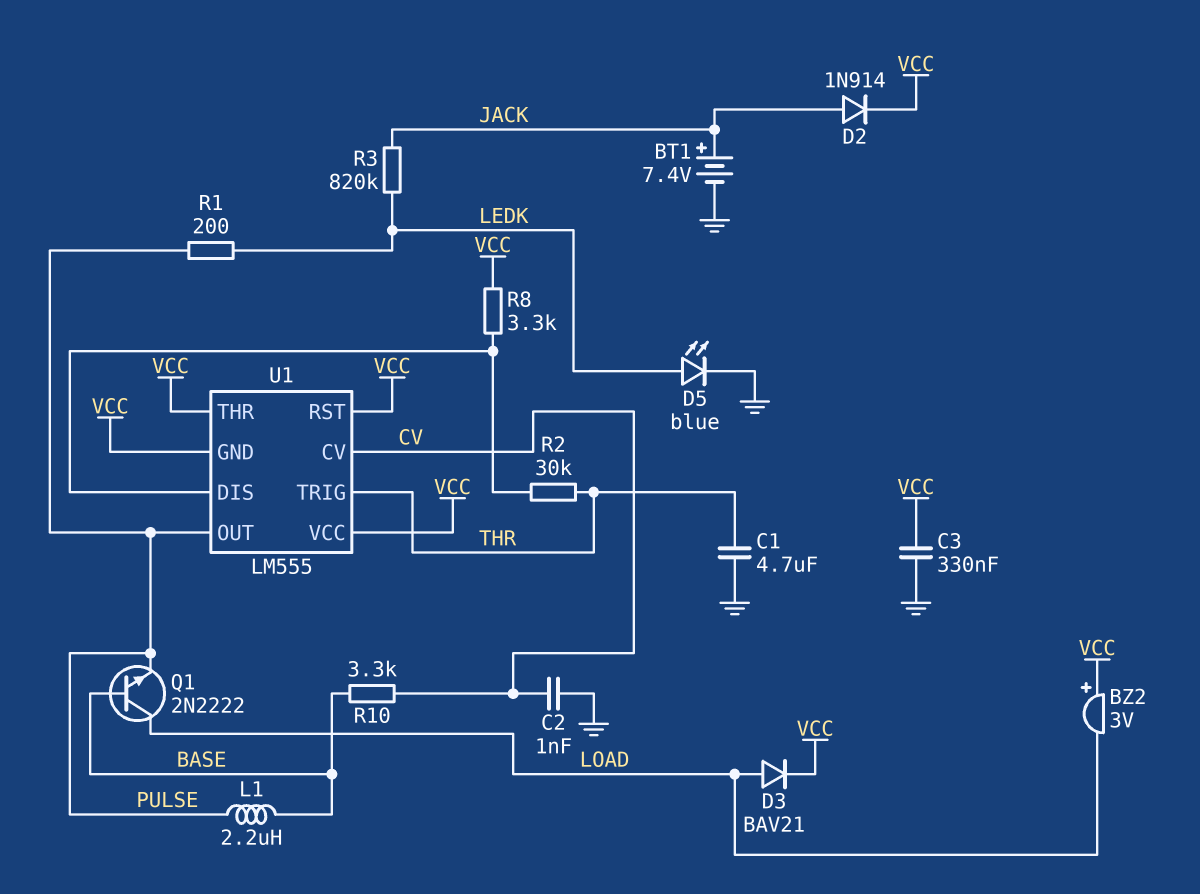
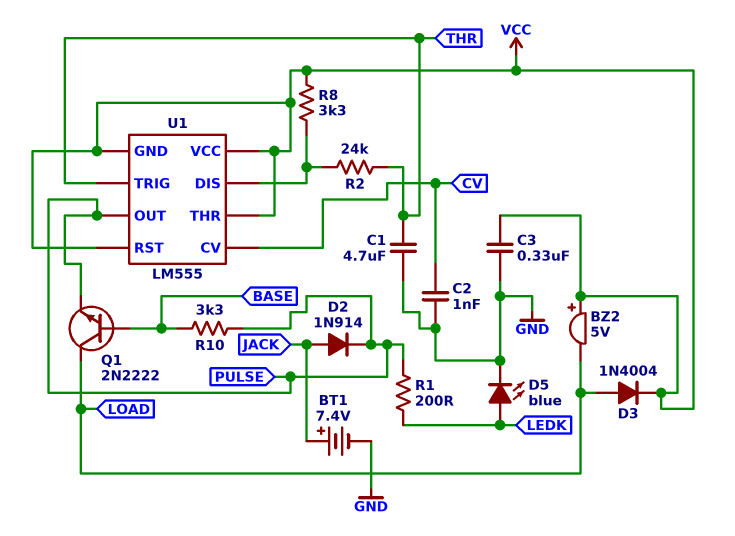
BZ2: buzzer 3V (plus VCC, minus LOAD) -> buzzer 5V (plus VCC, minus LOAD)
D2: diode 1N914 (A JACK, K VCC) -> diode 1N914 (A JACK, K PULSE)
D3: diode BAV21 (A LOAD, K VCC) -> diode 1N4004 (A LOAD, K VCC)
L1: 2.2uH (BASE, PULSE) -> none
R2: 30k (THR, U1/DIS) -> 24k (THR, U1/DIS)
R3: 820k (JACK, LEDK) -> none
R10: 3.3k (BASE, CV) -> 3.3k (BASE, PULSE)

